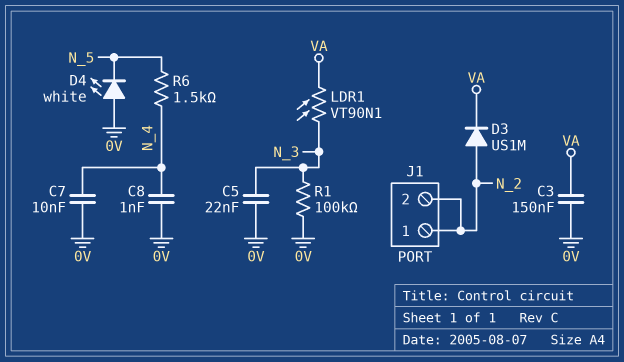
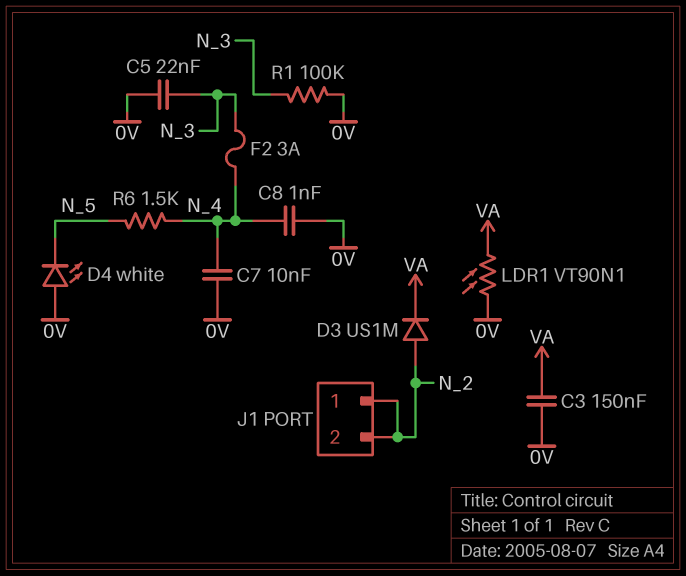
F2: none -> 3A (N_3, N_4)
LDR1: VT90N1 (N_3, VA) -> VT90N1 (0V, VA)

